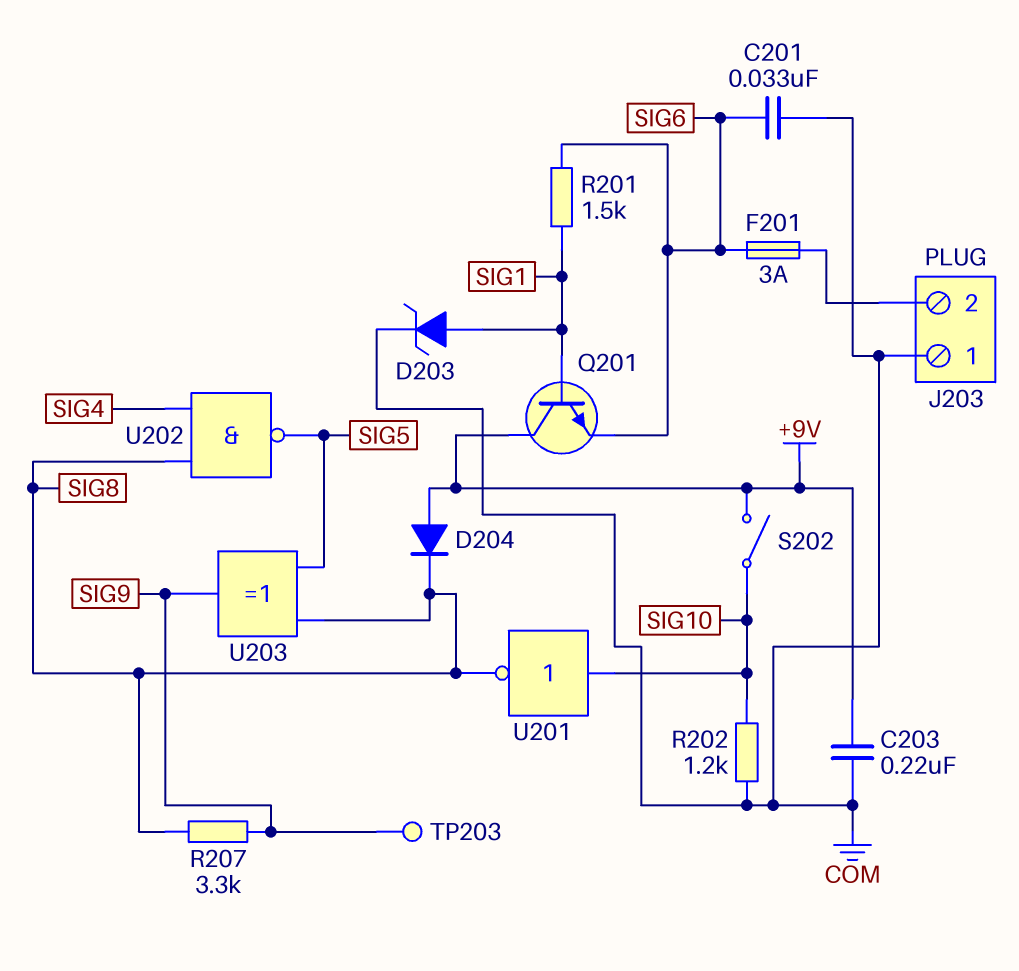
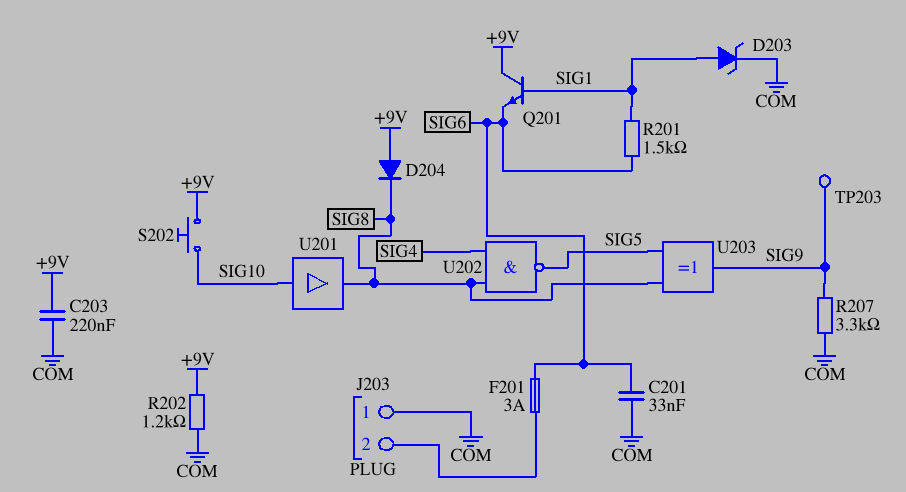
R202: 1.2k (COM, SIG10) -> 1.2k (+9V, COM)
R207: 3.3k (SIG8, SIG9) -> 3.3k (COM, SIG9)
S202: switch (+9V, SIG10) -> button (+9V, SIG10)
U201: NOT (in SIG10, out SIG8) -> buffer (in SIG10, out SIG8)

